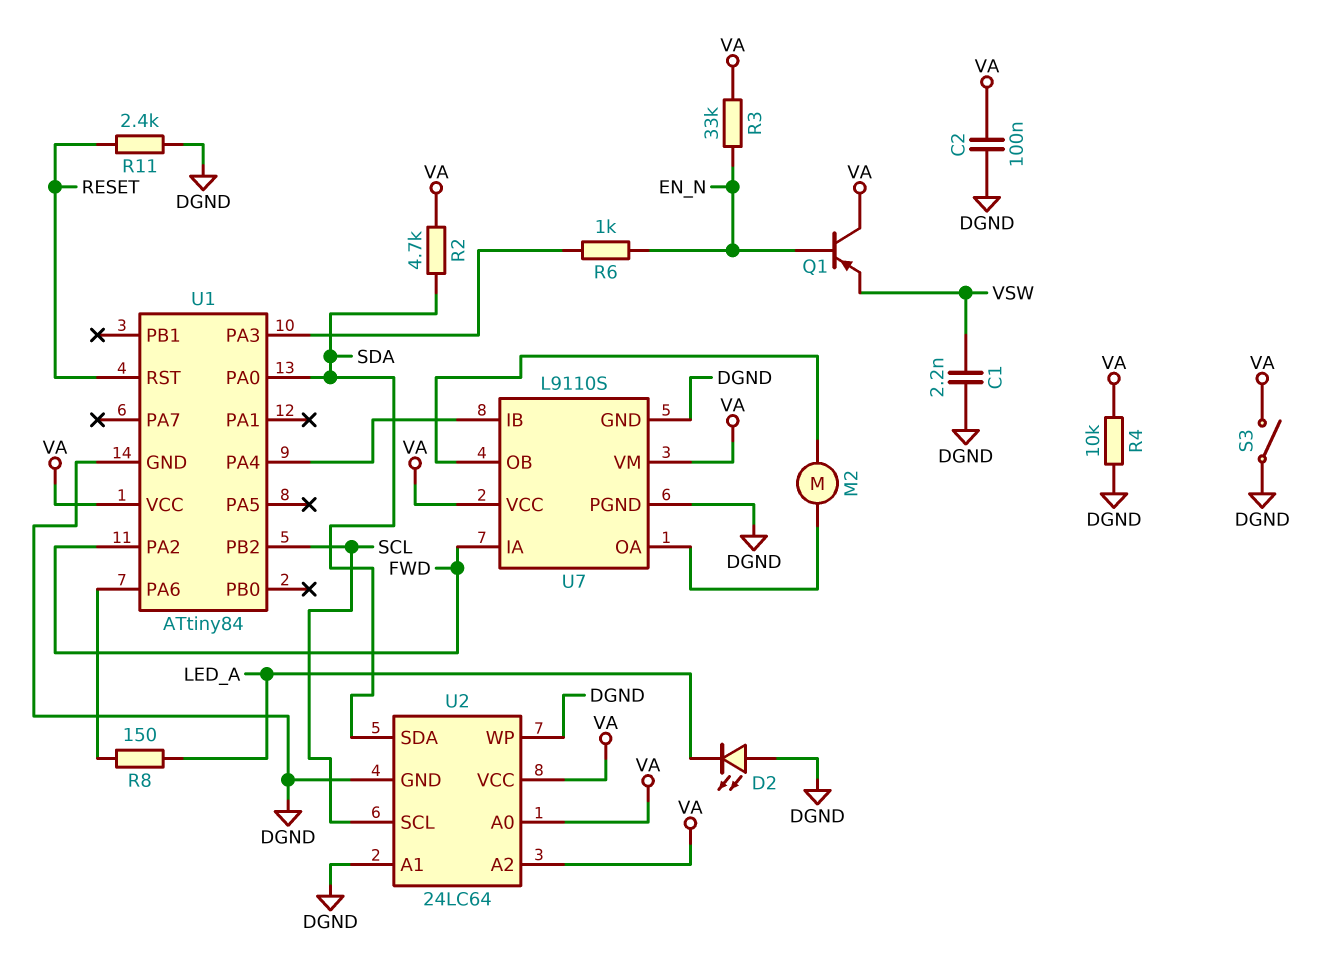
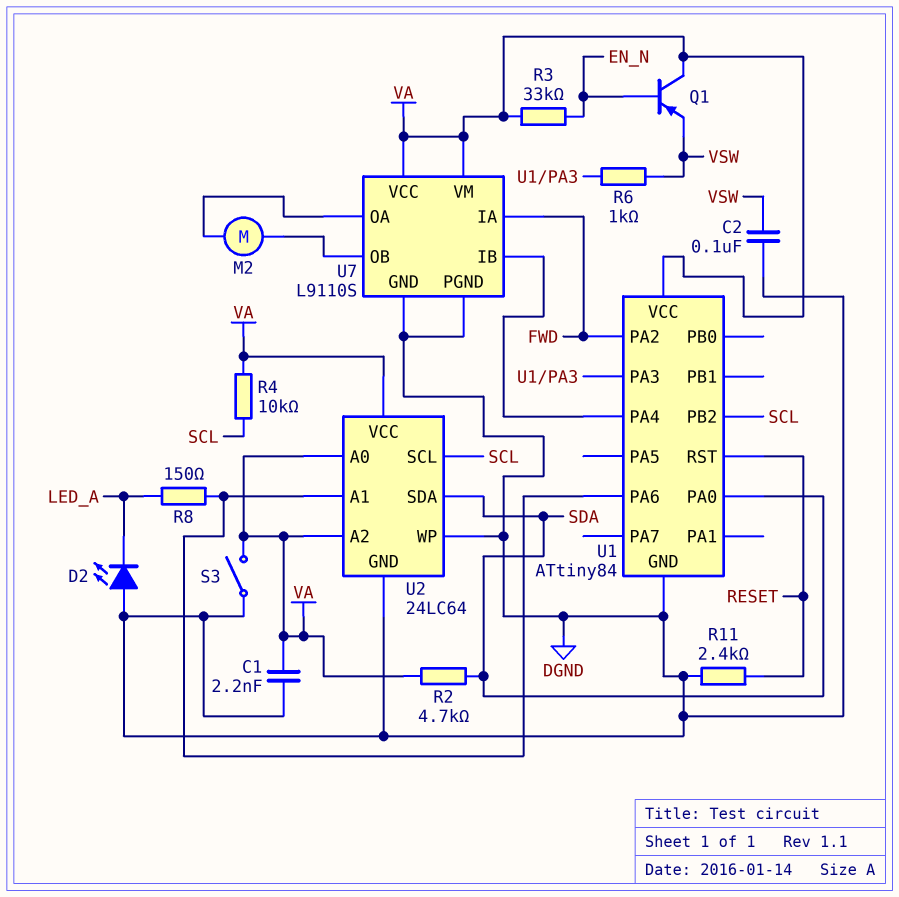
C1: 2.2nF (DGND, VSW) -> 2.2nF (DGND, VA)
C2: 100nF (DGND, VA) -> 100nF (DGND, VSW)
R4: 10k (DGND, VA) -> 10k (SCL, VA)
R6: 1k (EN_N, U1/PA3) -> 1k (U1/PA3, VSW)
U2 pin A1: DGND -> U1/PA6

